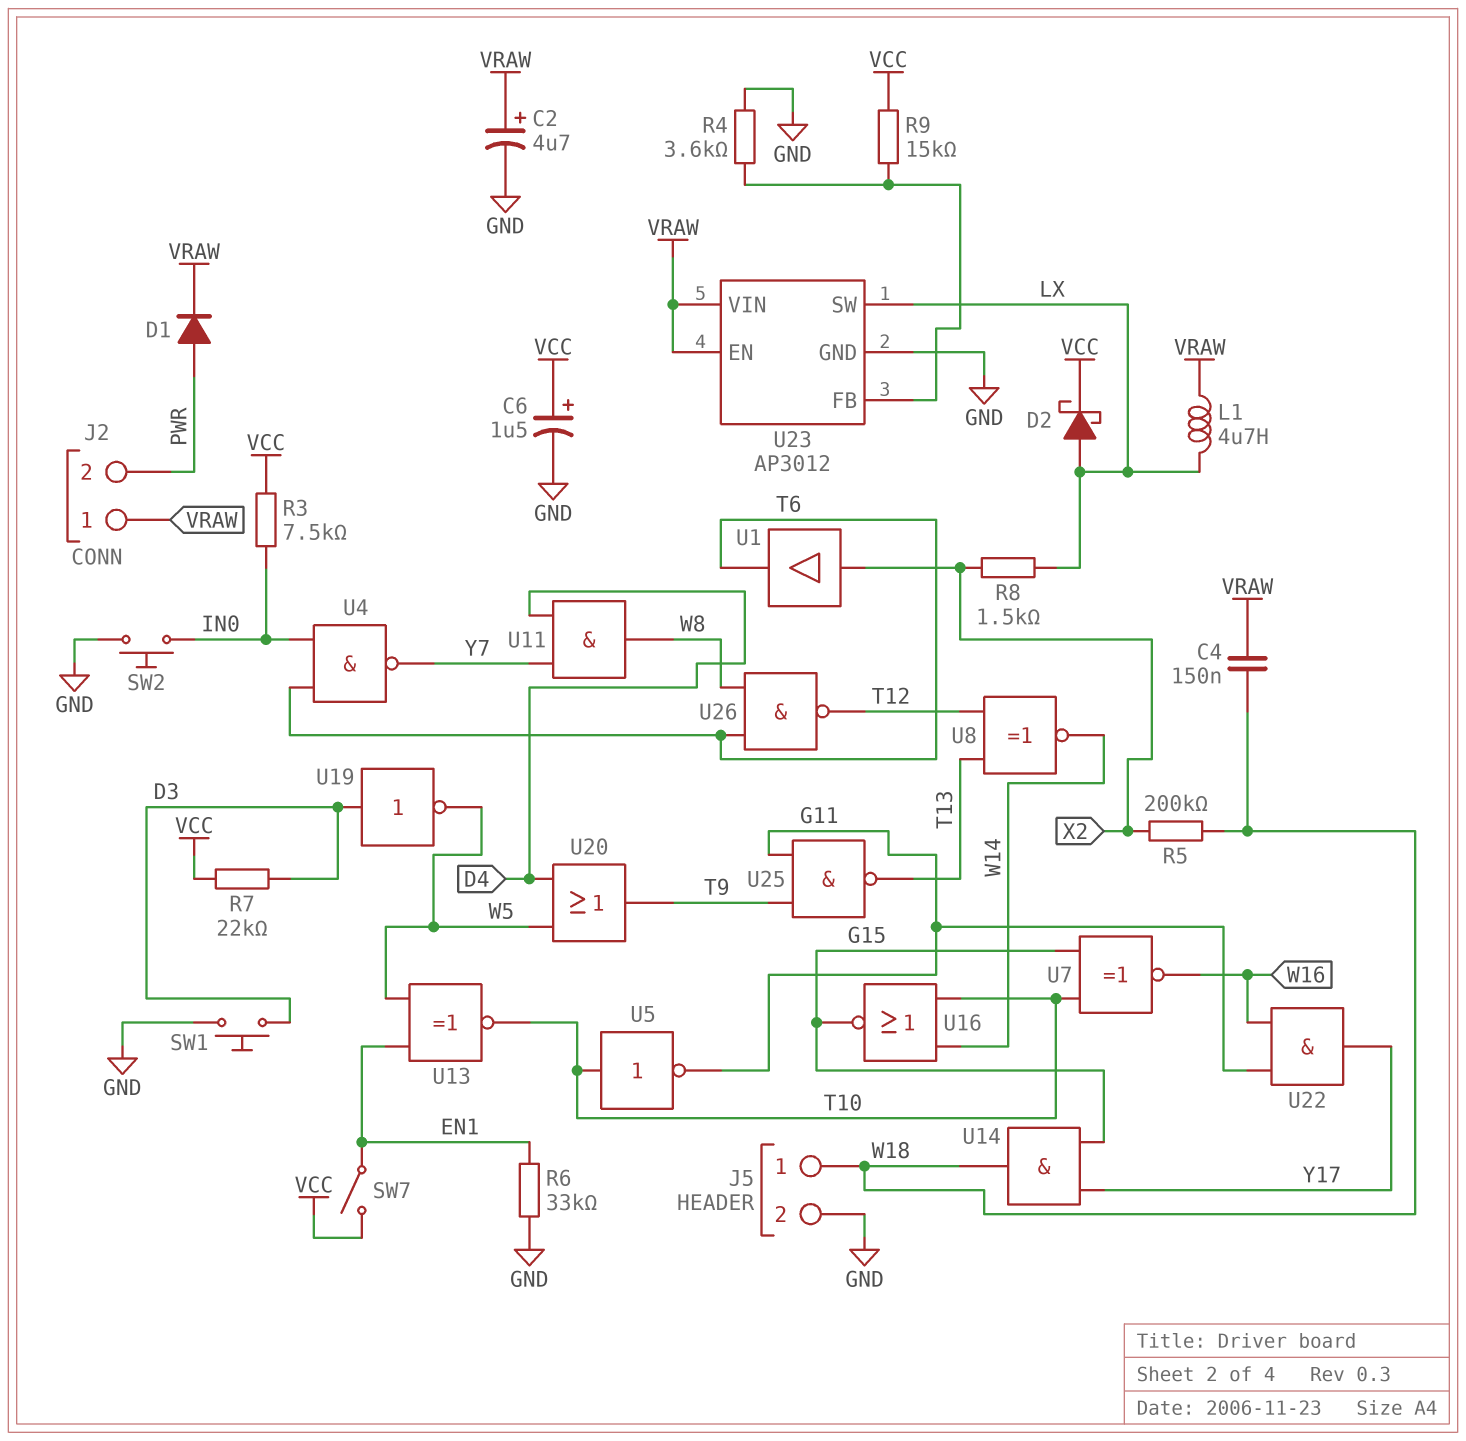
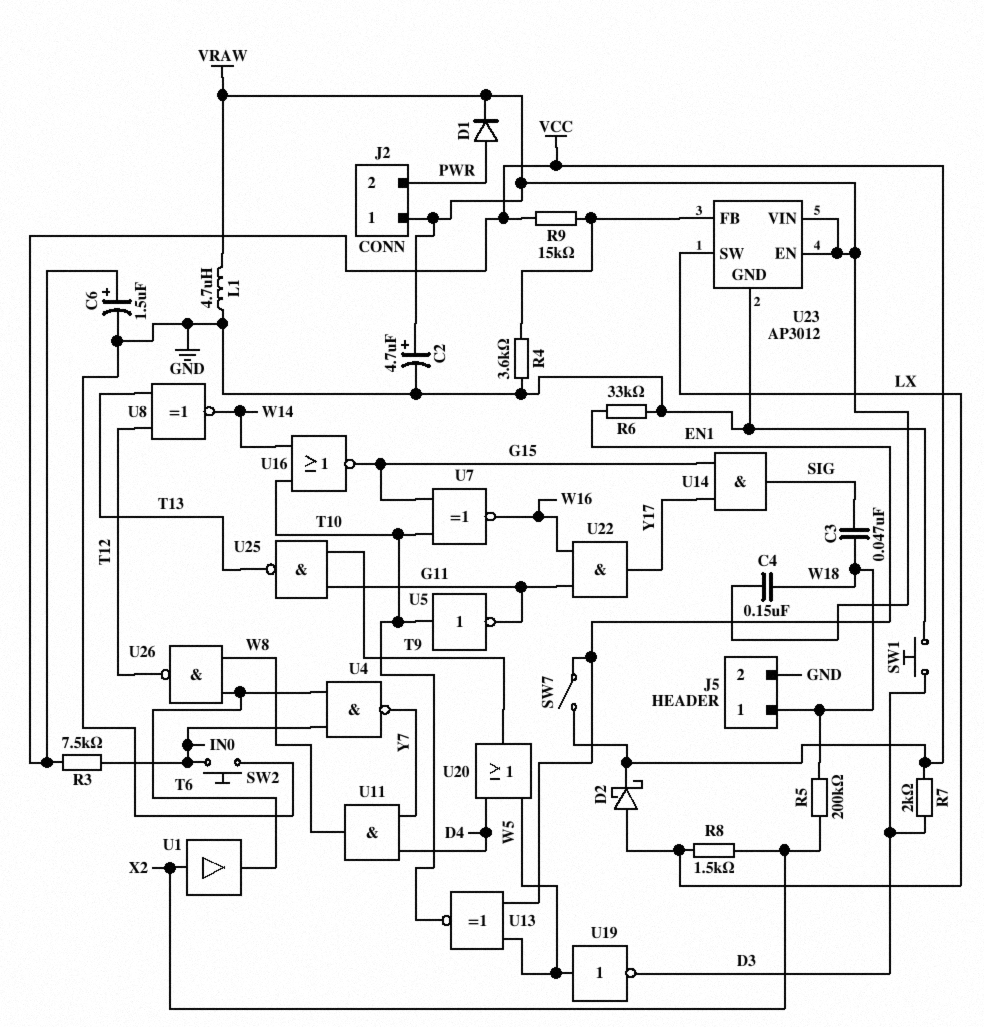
C3: none -> 47nF (SIG, W18)
L1: 4.7uH (LX, VRAW) -> 4.7uH (GND, VRAW)
R7: 22k (D3, VCC) -> 2k (D3, VCC)
U14: AND (in G15, in Y17, out W18) -> AND (in G15, in Y17, out SIG)
U19: NOT (in D3, out W5) -> NOT (in W5, out D3)

